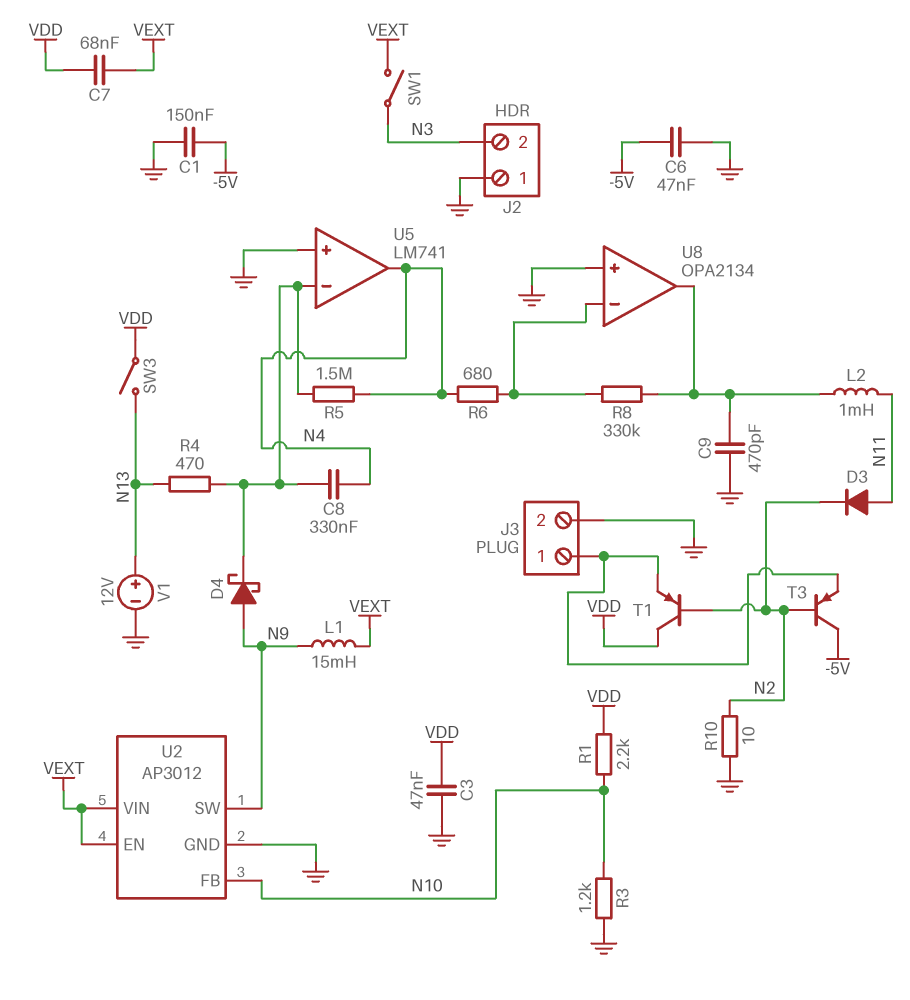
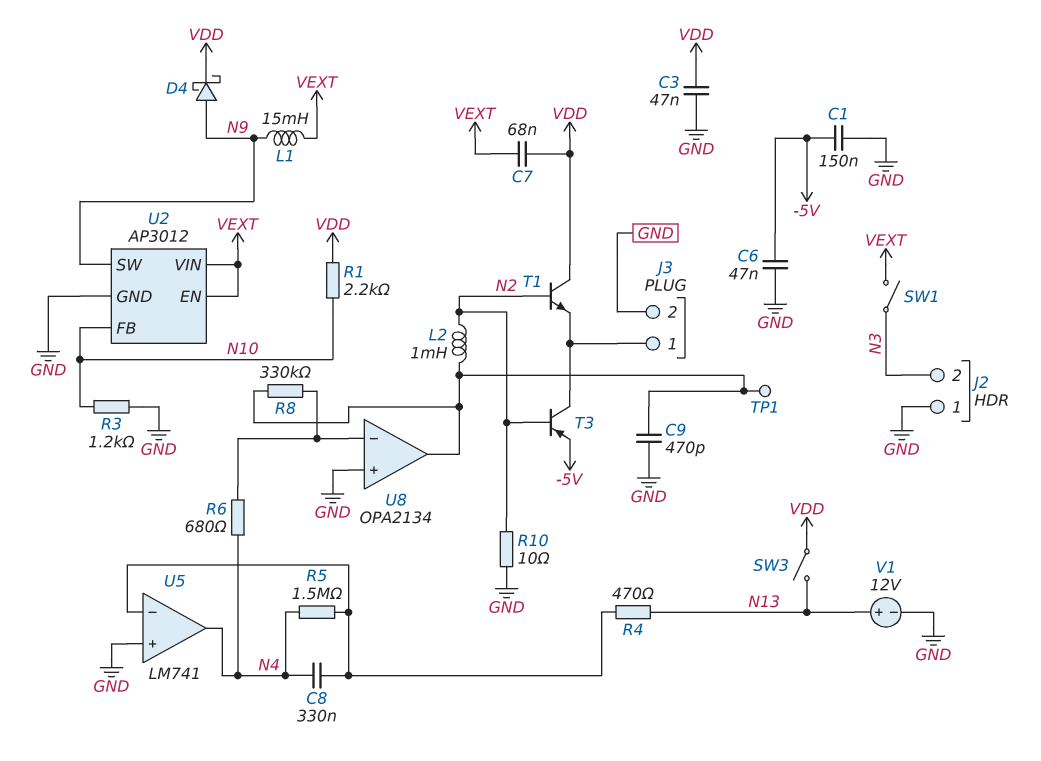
D3: diode (A N11, K N2) -> none
D4: schottky (A N9, K U5/in-) -> schottky (A N9, K VDD)
L2: 1mH (N11, U8/out) -> 1mH (N2, U8/out)
T1: PNP (B N2, C VDD, E J3/1) -> NPN (B N2, C VDD, E J3/1)
T3: PNP (B N2, C -5V, E J3/1) -> PNP (B N2, C J3/1, E -5V)
TP1: none -> test point (U8/out)

